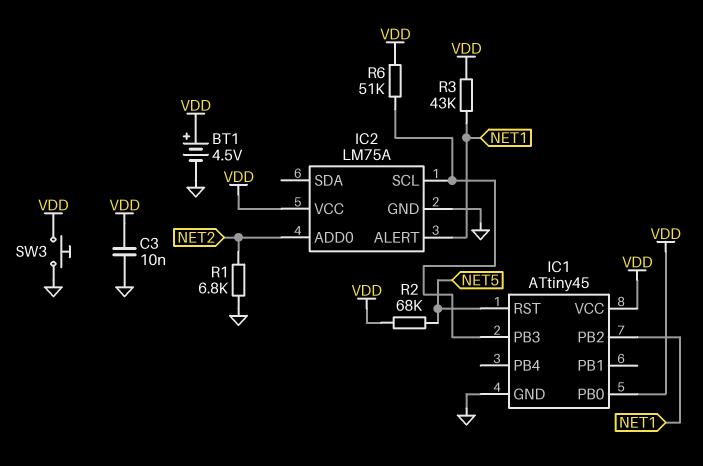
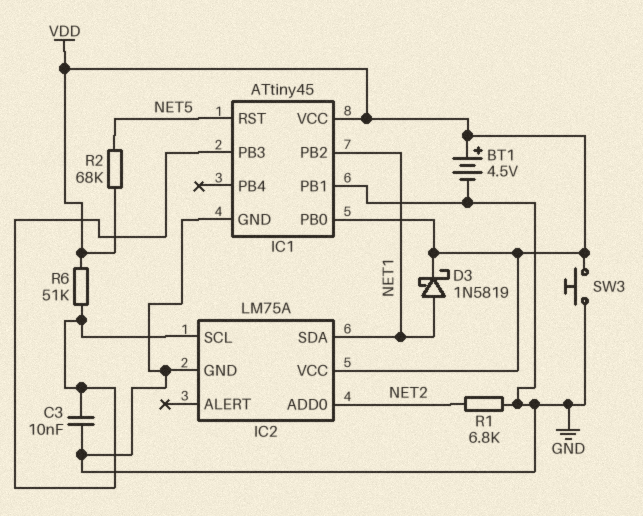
C3: 10nF (GND, VDD) -> 10nF (GND, IC1/PB3)
D3: none -> schottky 1N5819 (A NET1, K VDD)
IC1 pin PB1: none -> GND
IC2 pin ALERT: NET1 -> none
IC2 pin SDA: none -> NET1
R3: 43k (NET1, VDD) -> none

